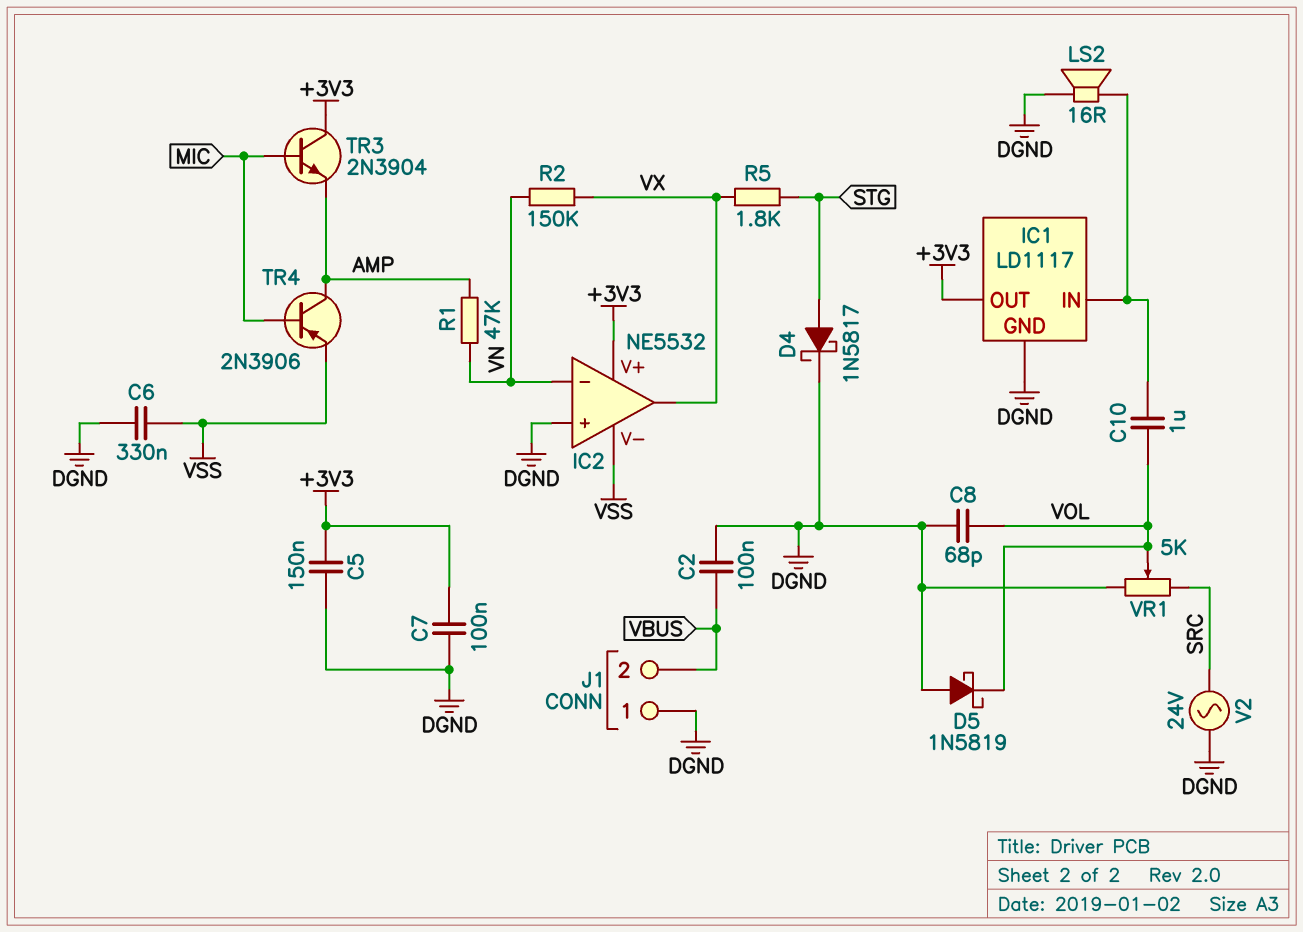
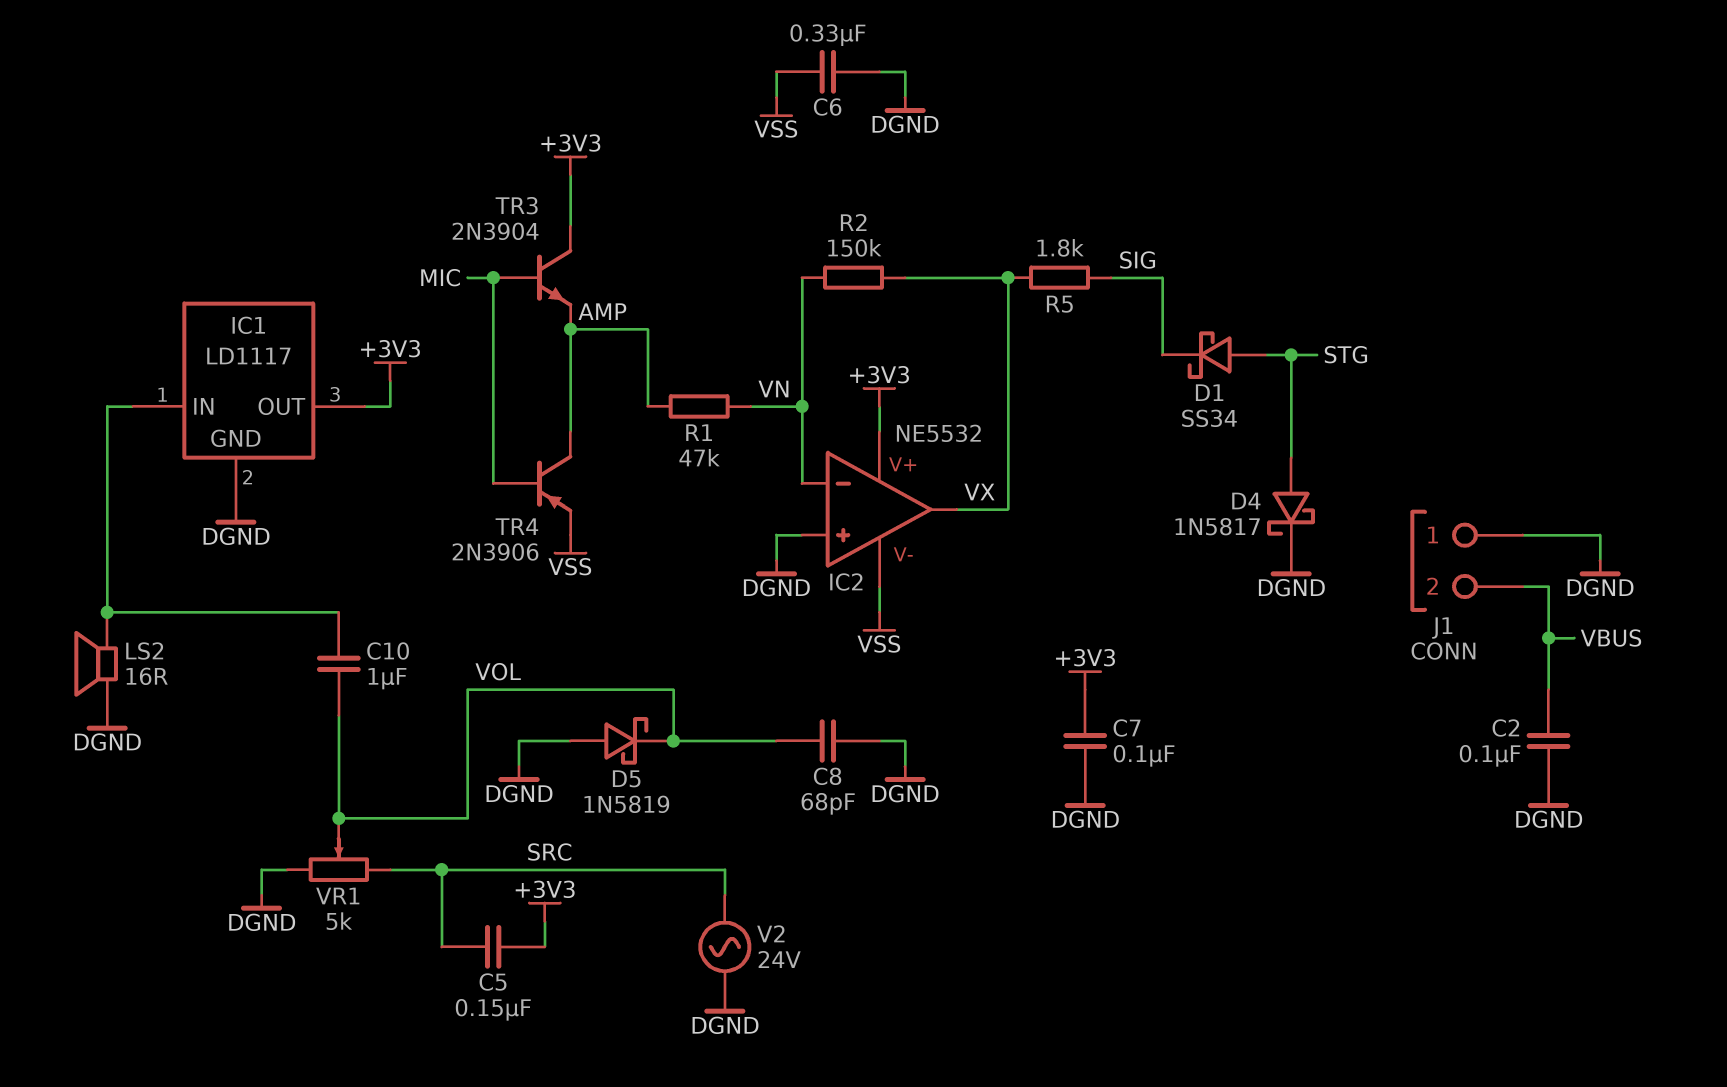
C5: 150nF (+3V3, DGND) -> 150nF (+3V3, SRC)
D1: none -> schottky SS34 (A STG, K SIG)
R5: 1.8k (STG, VX) -> 1.8k (SIG, VX)

